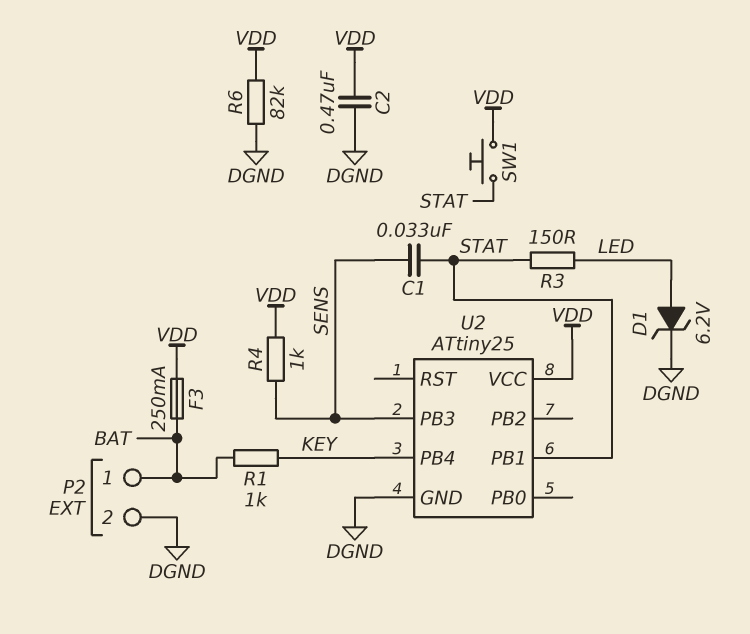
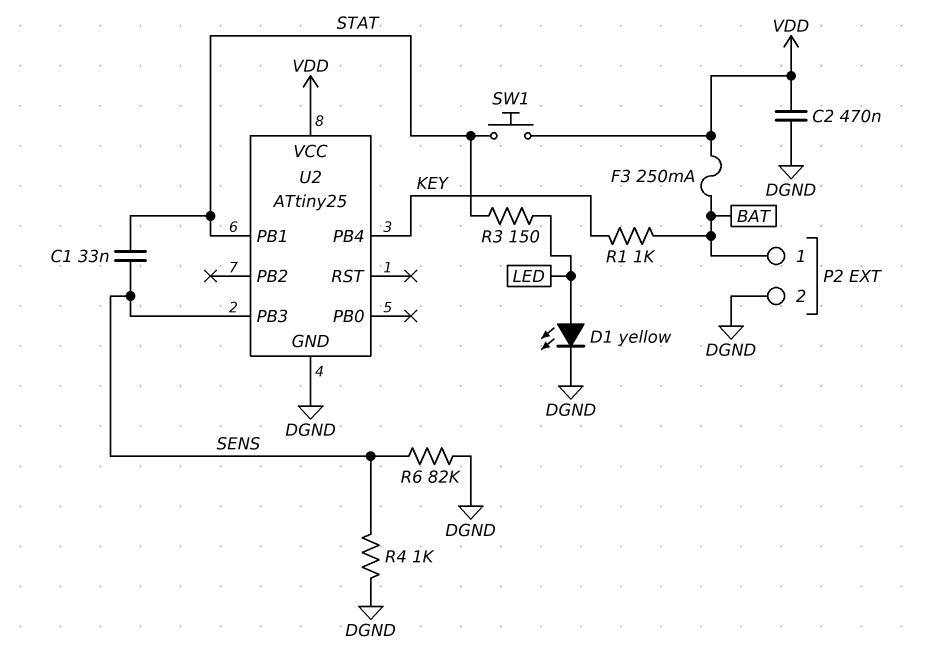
D1: zener 6.2V (A LED, K DGND) -> LED yellow (A LED, K DGND)
R4: 1k (SENS, VDD) -> 1k (DGND, SENS)
R6: 82k (DGND, VDD) -> 82k (DGND, SENS)

